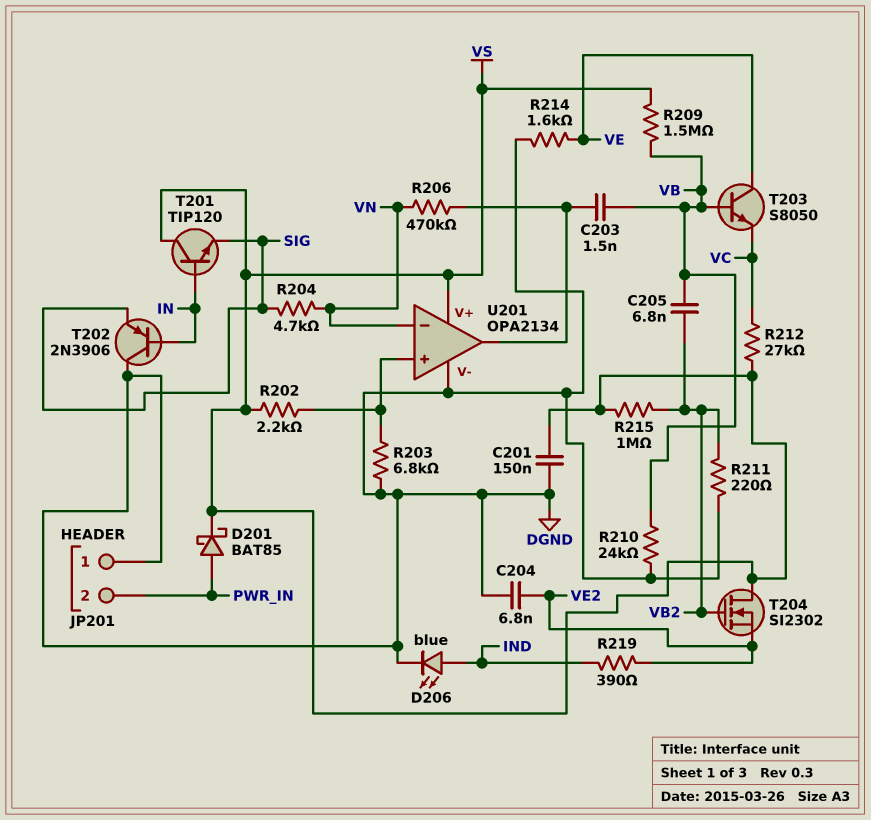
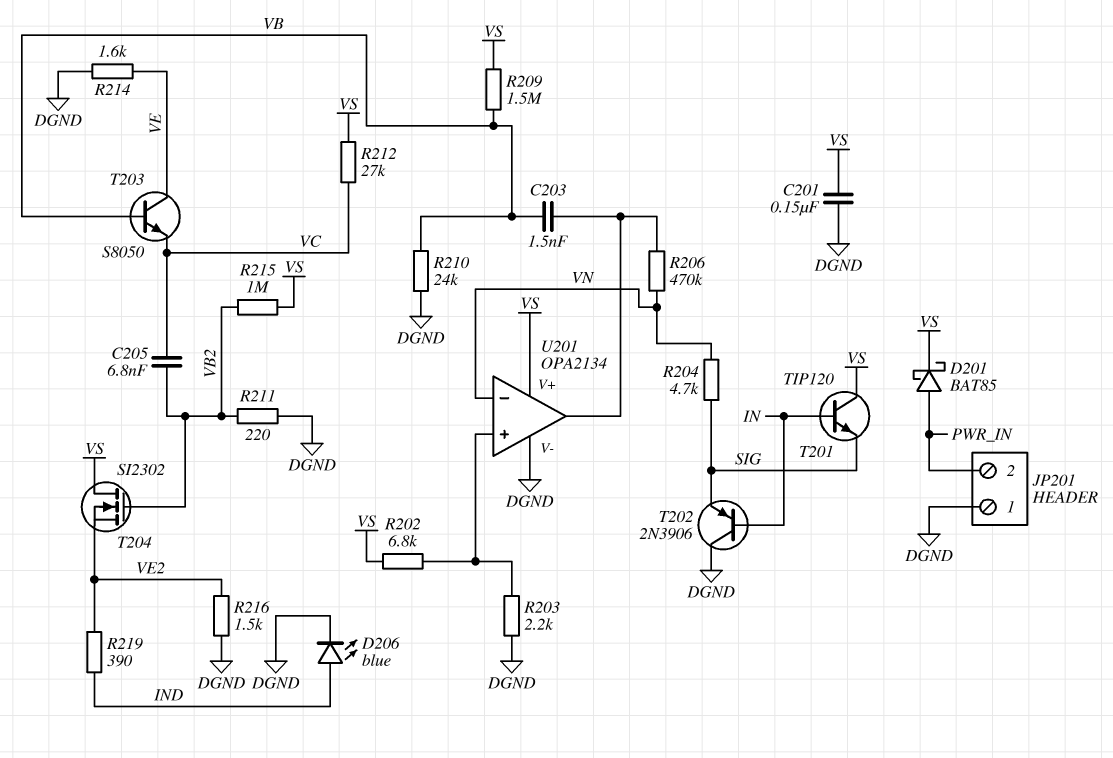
C204: 6.8nF (DGND, VE2) -> none
C205: 6.8nF (VB, VB2) -> 6.8nF (VB2, VC)
R202: 2.2k (U201/in+, VS) -> 6.8k (U201/in+, VS)
R203: 6.8k (DGND, U201/in+) -> 2.2k (DGND, U201/in+)
R216: none -> 1.5k (DGND, VE2)

